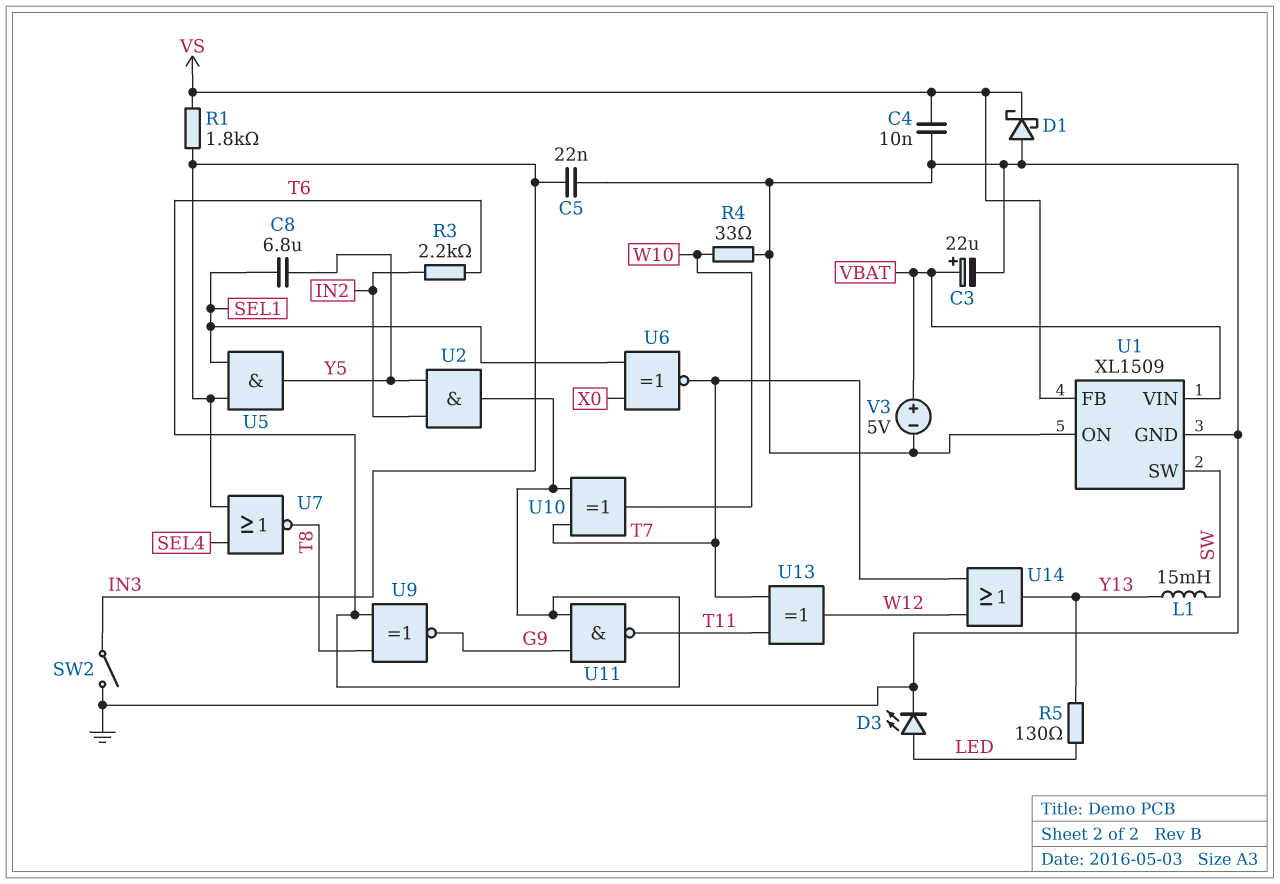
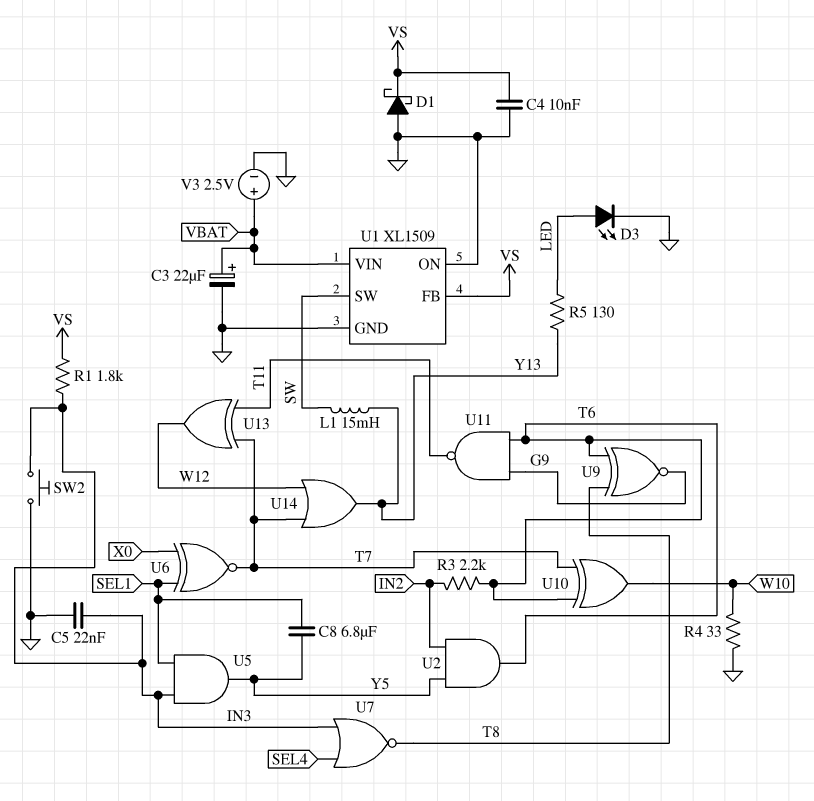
SW2: switch (GND, IN3) -> button (GND, IN3)
V3: 5V (plus VBAT, minus GND) -> 2.5V (plus VBAT, minus GND)

